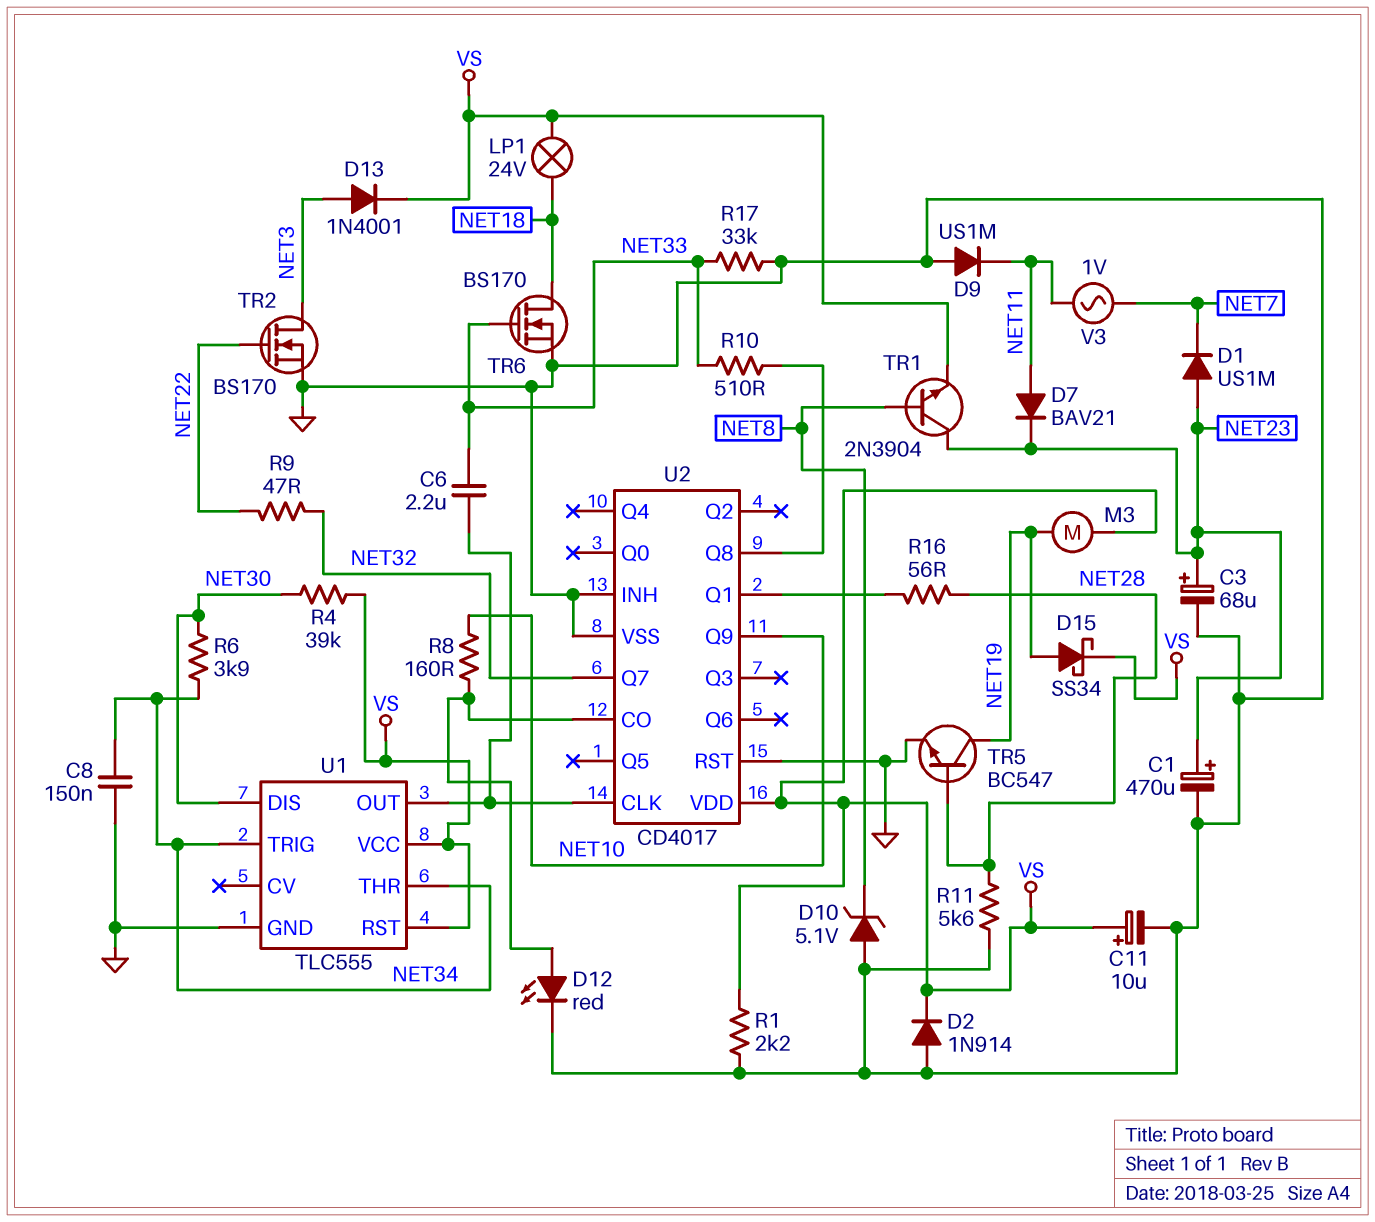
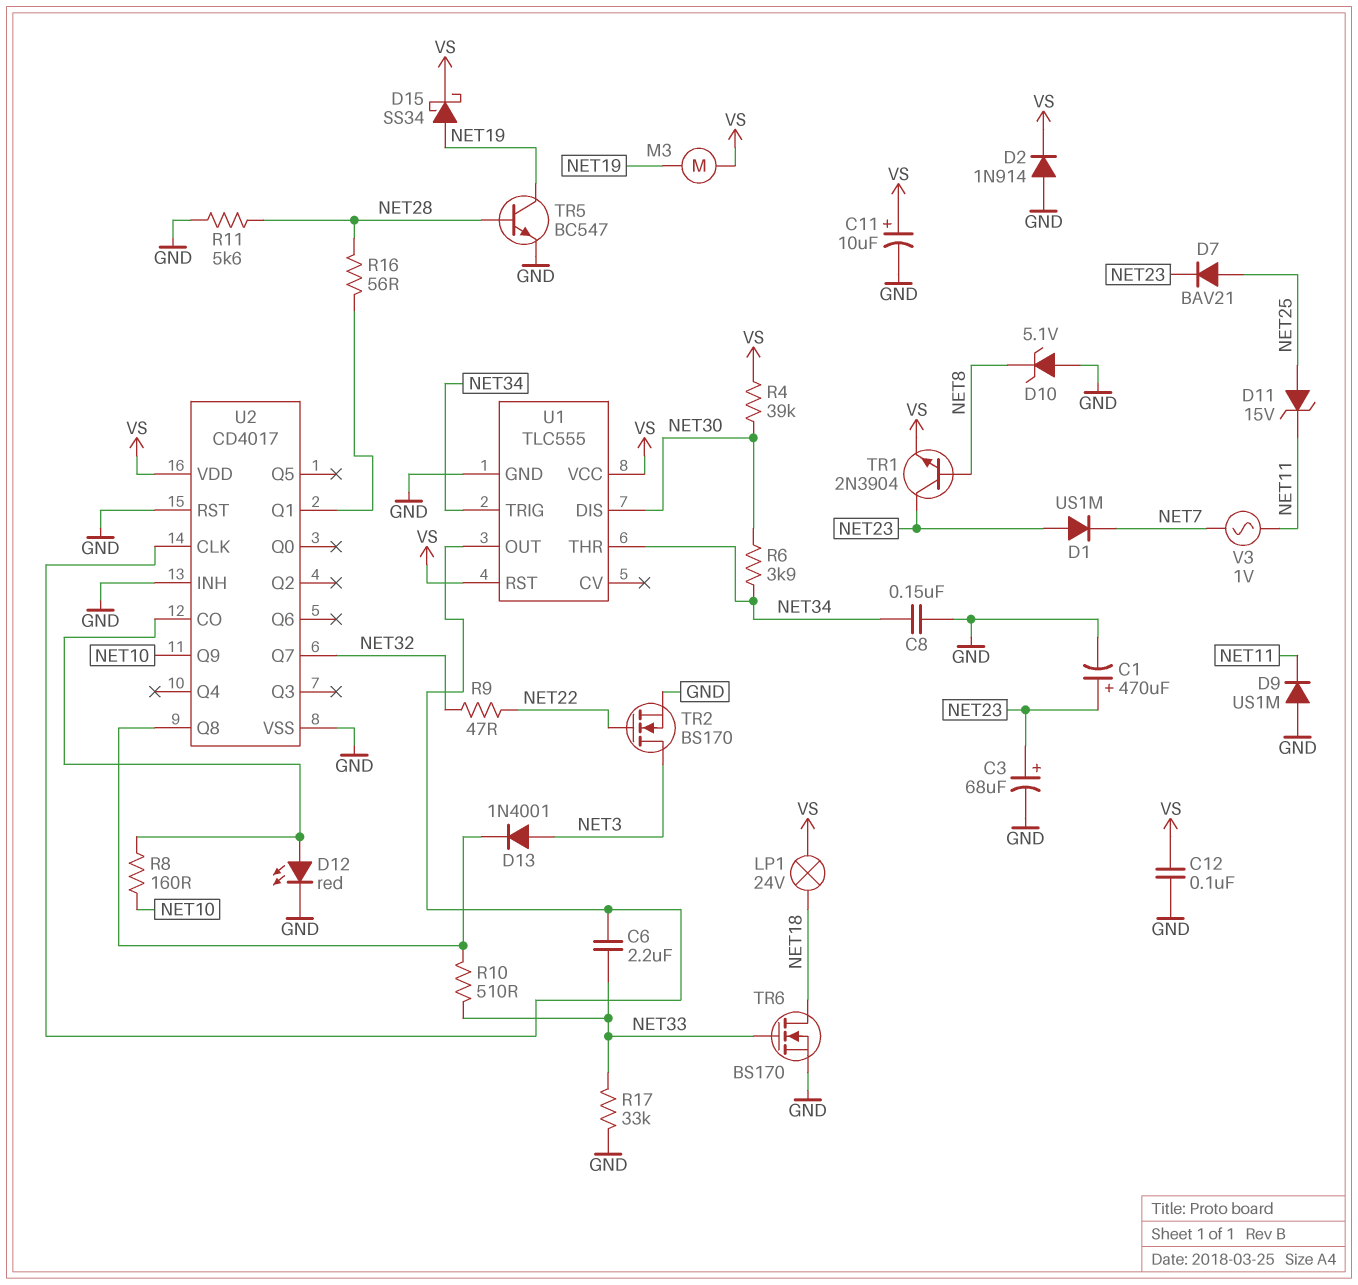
C12: none -> 100nF (GND, VS)
D7: diode BAV21 (A NET11, K NET23) -> diode BAV21 (A NET25, K NET23)
D11: none -> zener 15V (A NET25, K NET11)
D13: diode 1N4001 (A NET3, K VS) -> diode 1N4001 (A NET3, K U2/Q8)
R1: 2.2k (GND, VS) -> none

